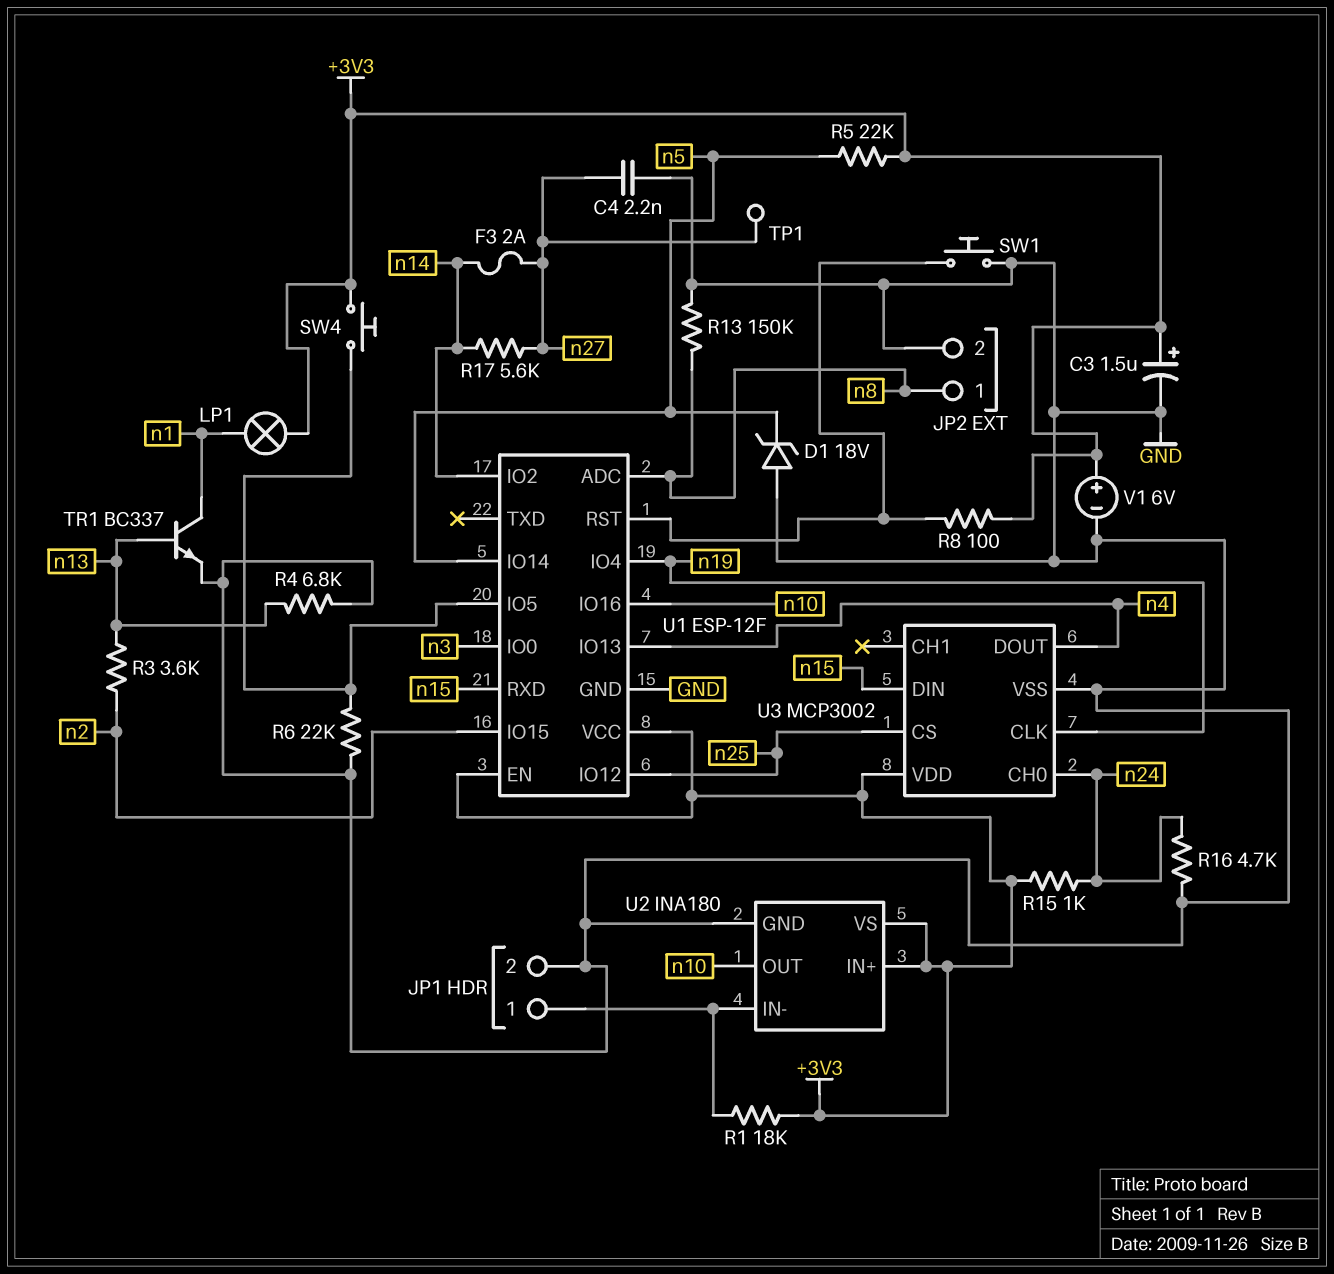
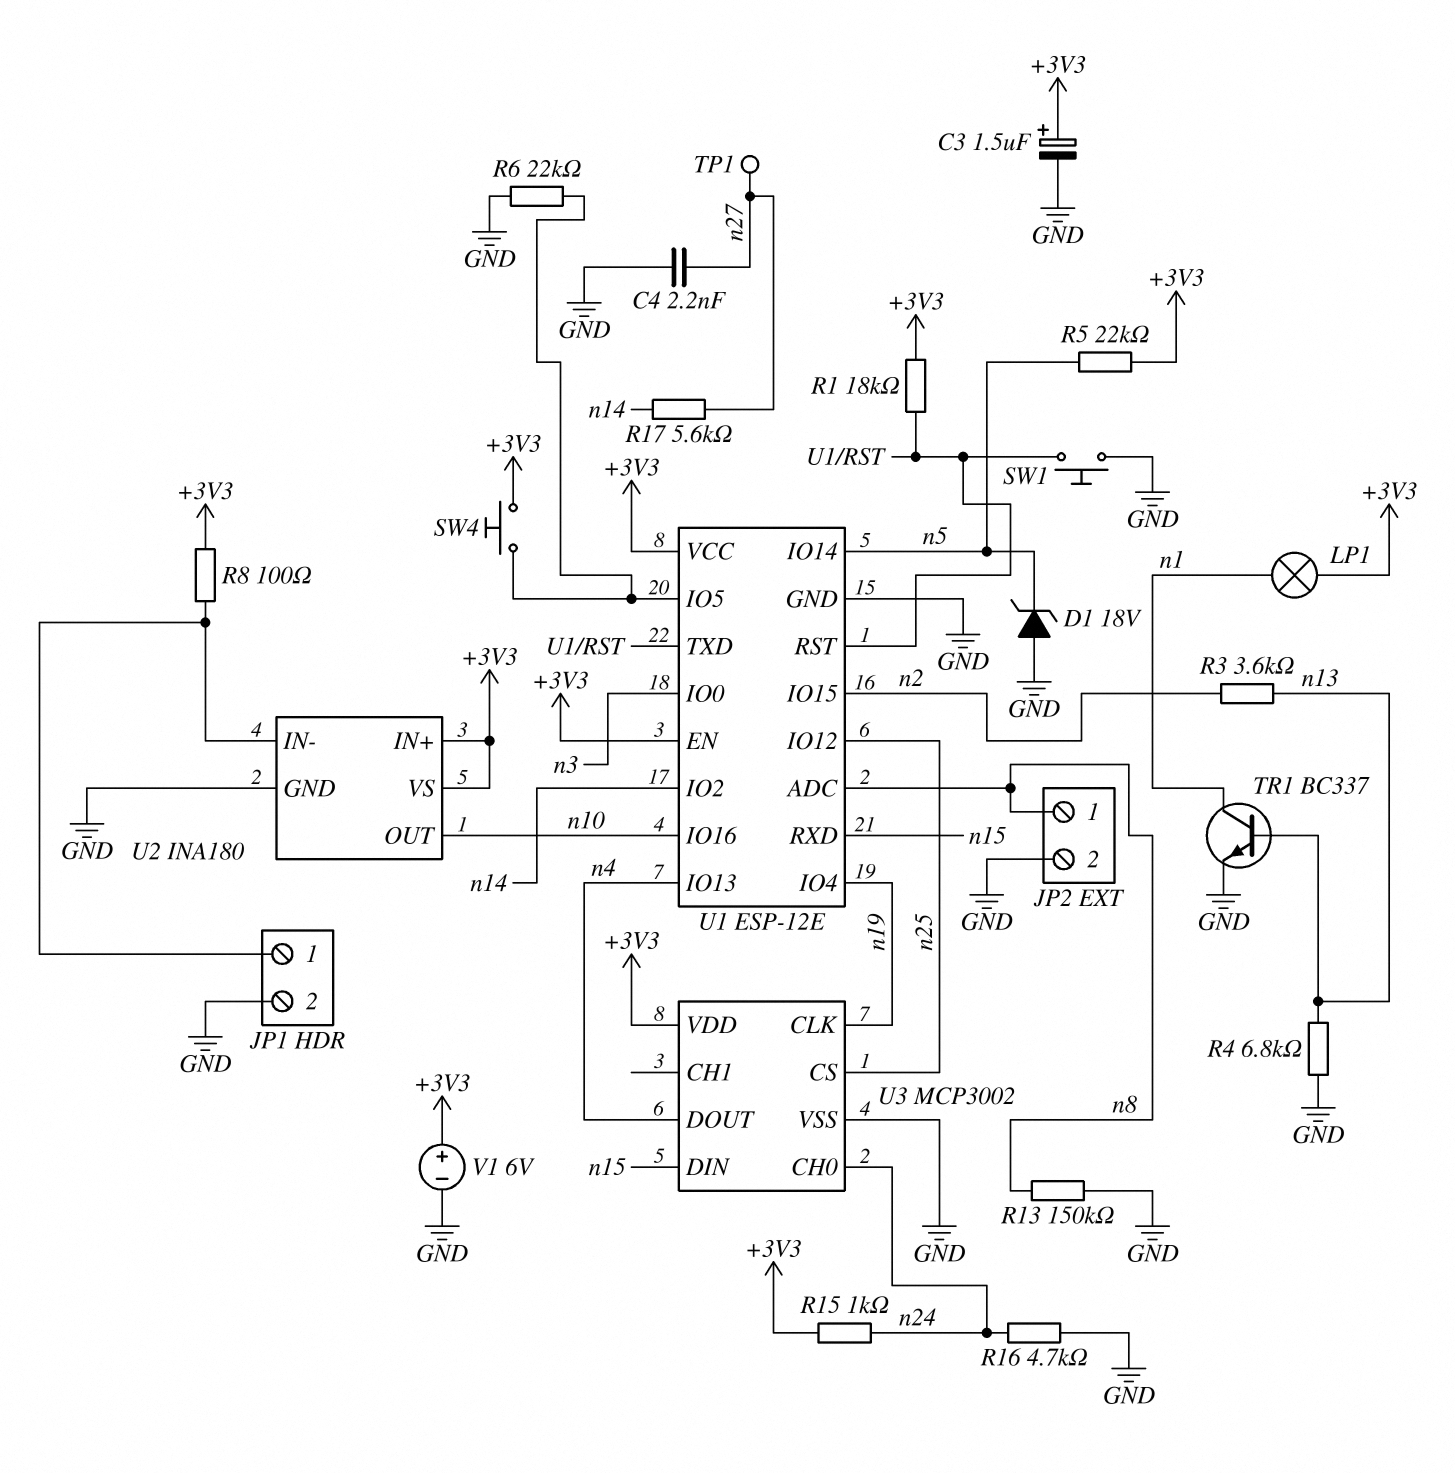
F3: 2A (n14, n27) -> none
R1: 18k (+3V3, JP1/1) -> 18k (+3V3, U1/RST)
R8: 100 (+3V3, U1/RST) -> 100 (+3V3, JP1/1)
U1: ESP-12F -> ESP-12E
U1 pin TXD: none -> U1/RST

